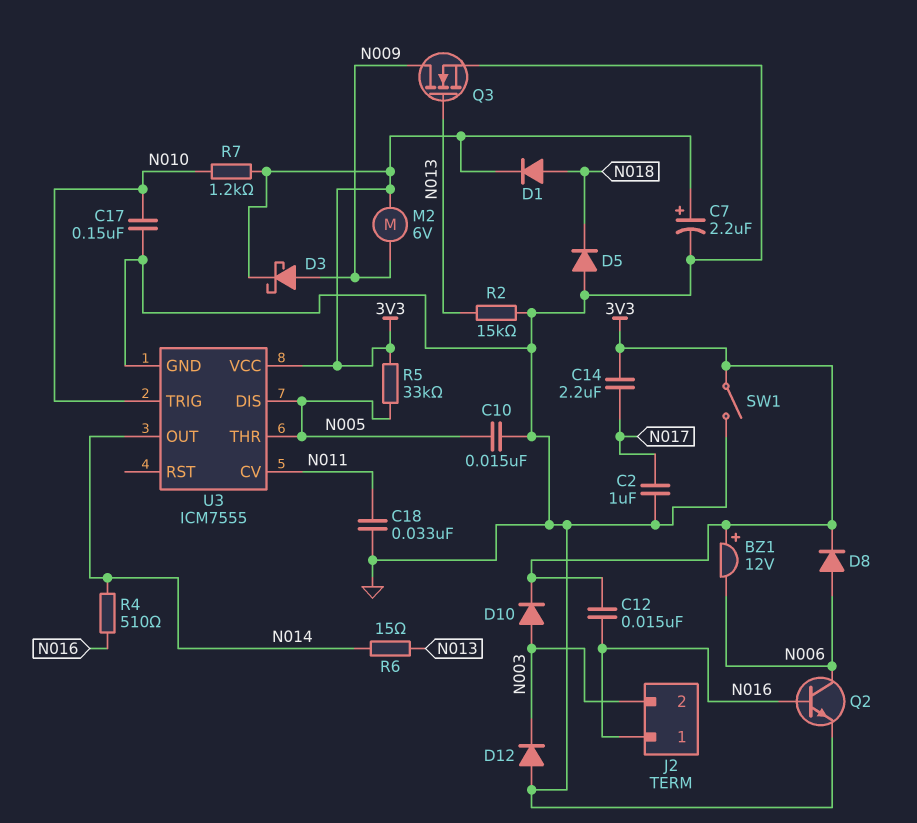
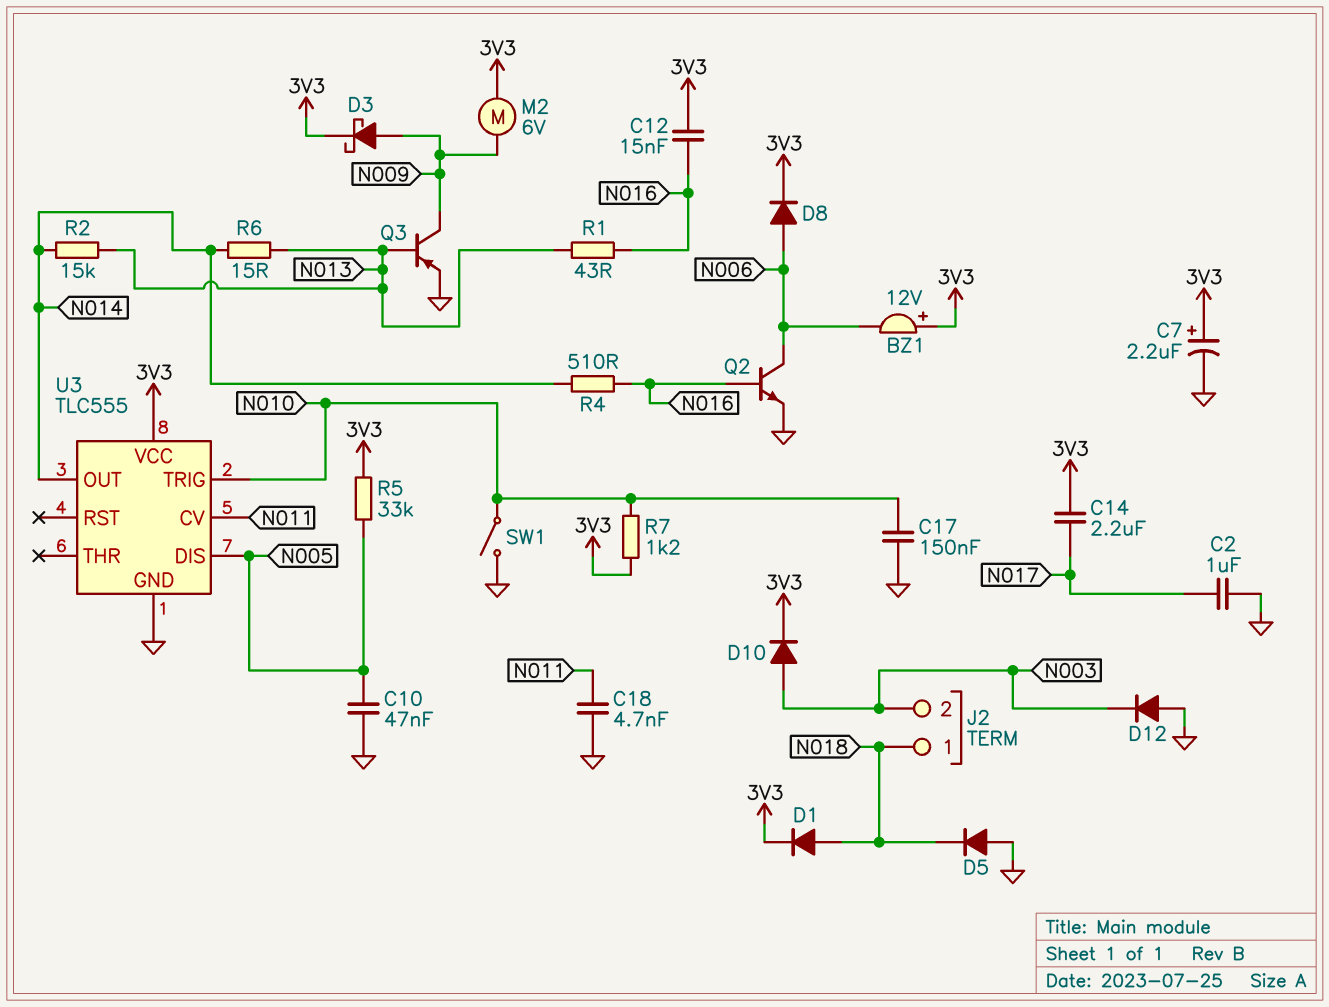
C10: 15nF (GND, N005) -> 47nF (GND, N005)
C18: 33nF (GND, N011) -> 4.7nF (GND, N011)
J2 pin 1: N016 -> N018
Q3: NMOS (G N013, D N009, S GND) -> PNP (B N013, C N009, E GND)
R1: none -> 43 (N013, N016)
R2: 15k (GND, N013) -> 15k (N013, N014)
SW1: switch (3V3, GND) -> switch (GND, N010)
U3: ICM7555 -> TLC555
U3 pin THR: N005 -> none

